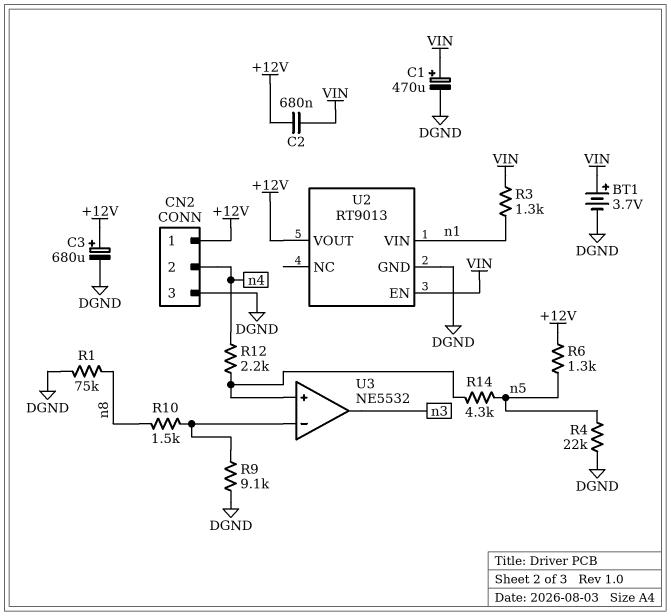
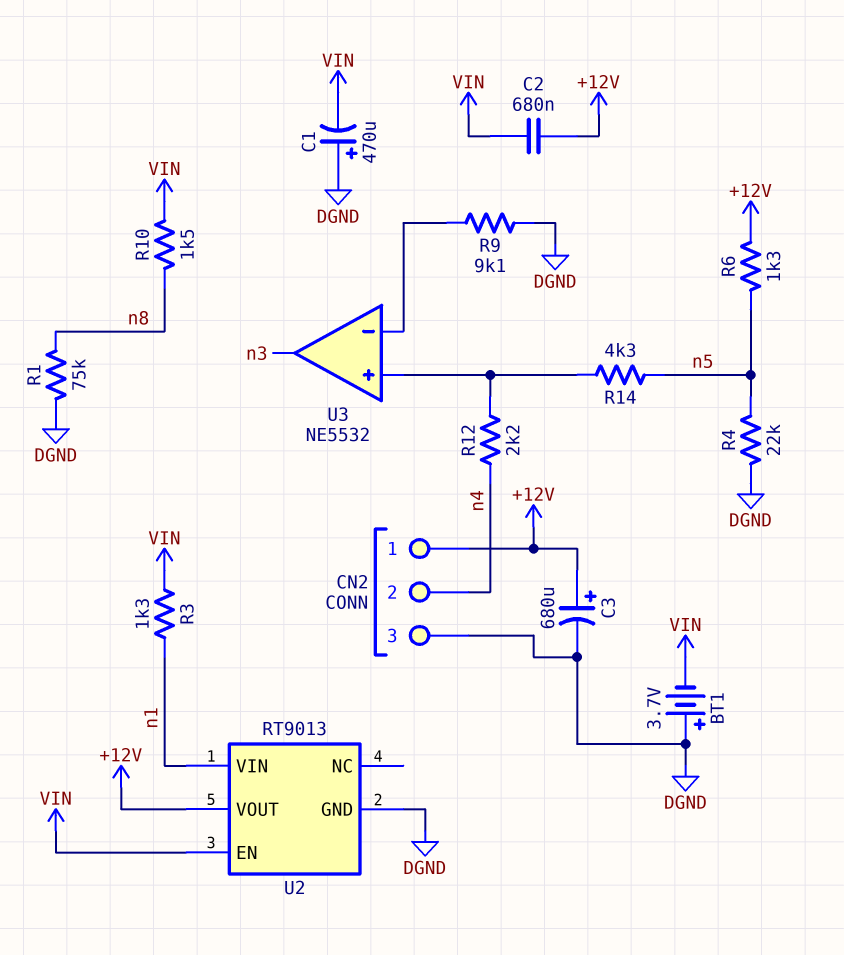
BT1: 3.7V (plus VIN, minus DGND) -> 3.7V (plus DGND, minus VIN)
C1: 470uF (plus VIN, minus DGND) -> 470uF (plus DGND, minus VIN)
R10: 1.5k (U3/in-, n8) -> 1.5k (VIN, n8)

